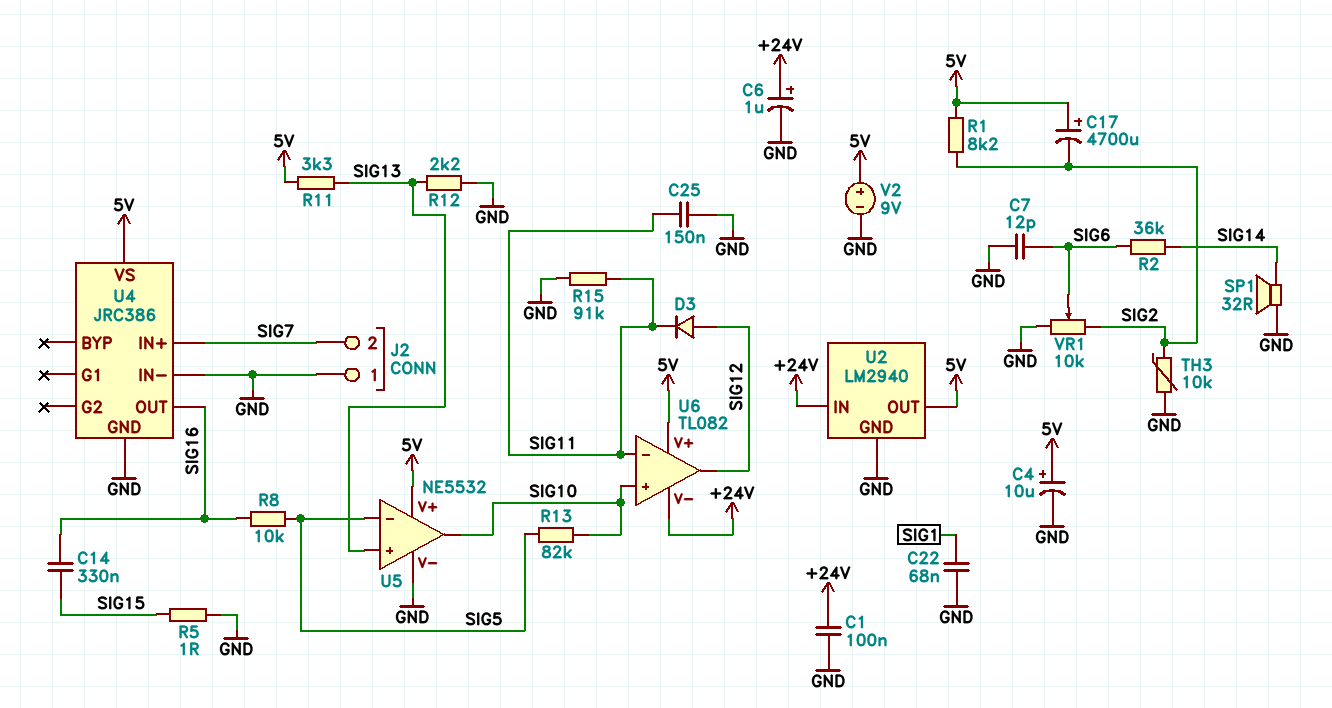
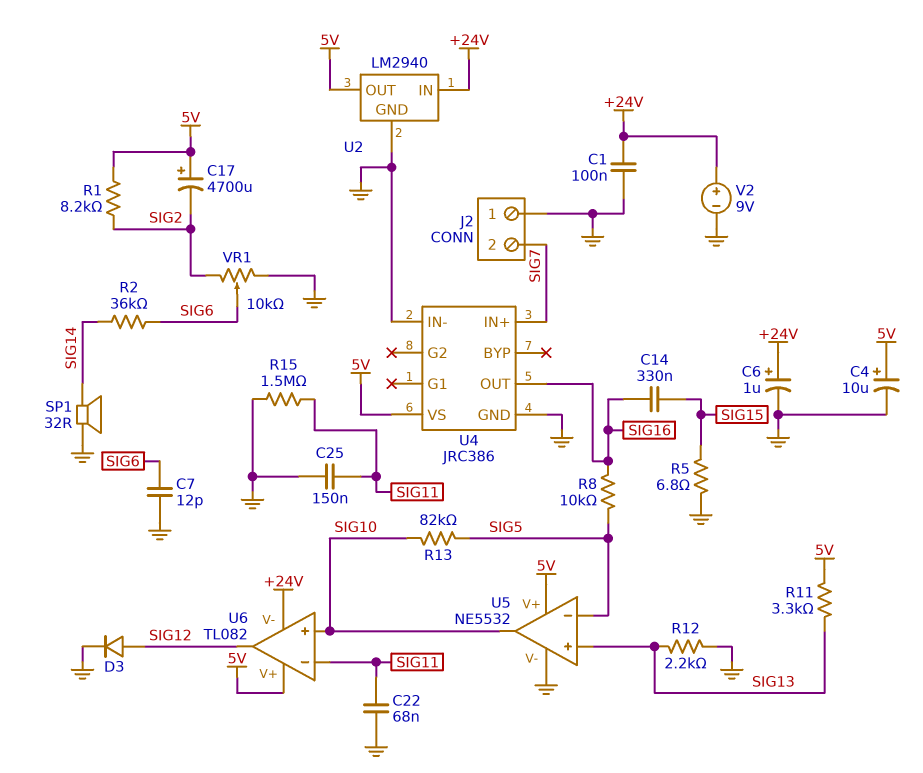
C22: 68nF (GND, SIG1) -> 68nF (GND, SIG11)
D3: diode (A SIG12, K SIG11) -> diode (A SIG12, K GND)
R5: 1 (GND, SIG15) -> 6.8 (GND, SIG15)
R15: 91k (GND, SIG11) -> 1.5M (GND, SIG11)
TH3: 10k (GND, SIG2) -> none
V2: 9V (plus 5V, minus GND) -> 9V (plus +24V, minus GND)

